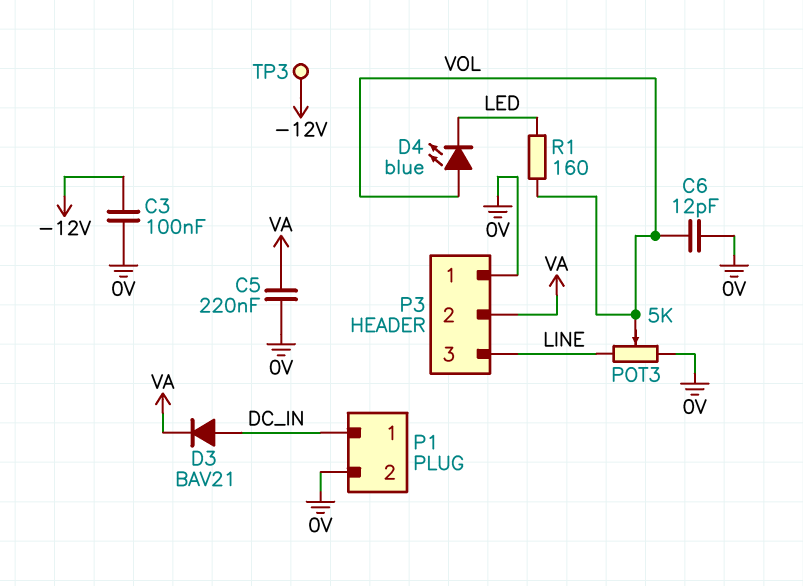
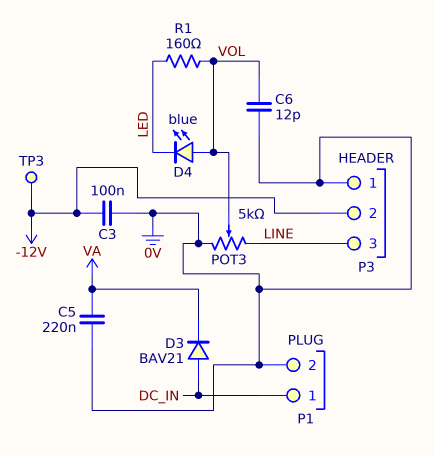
P3 pin 2: VA -> -12V

